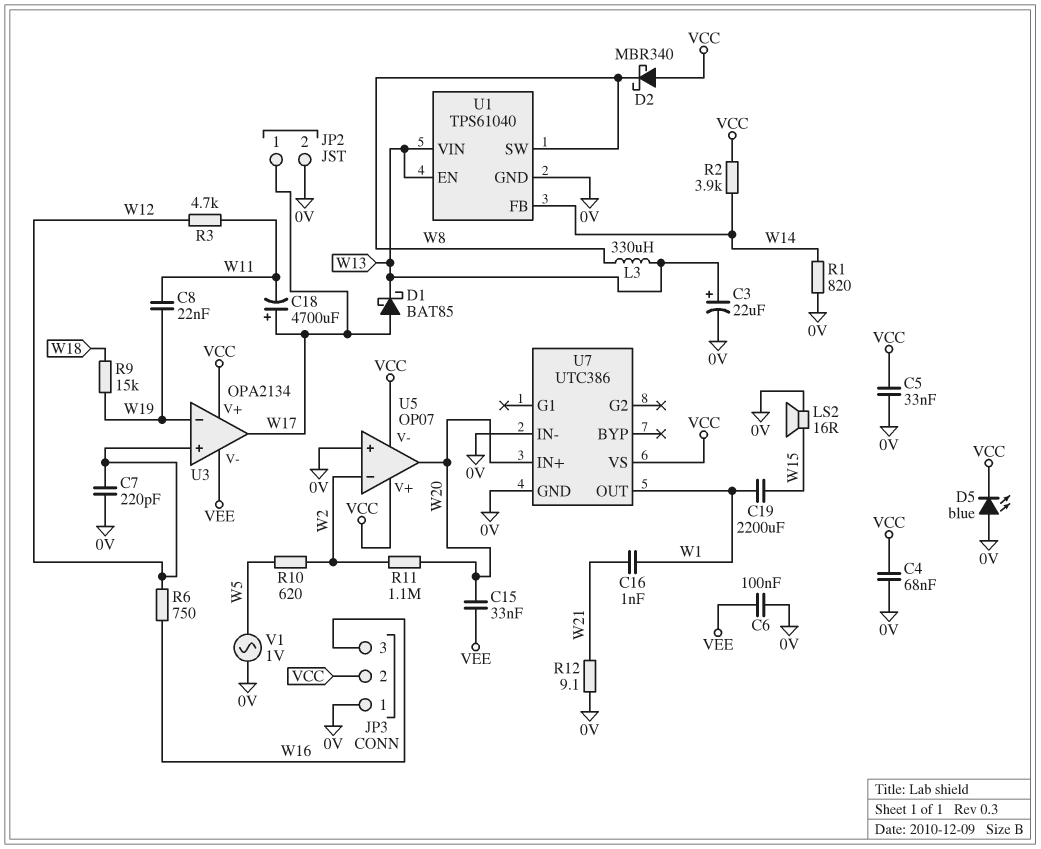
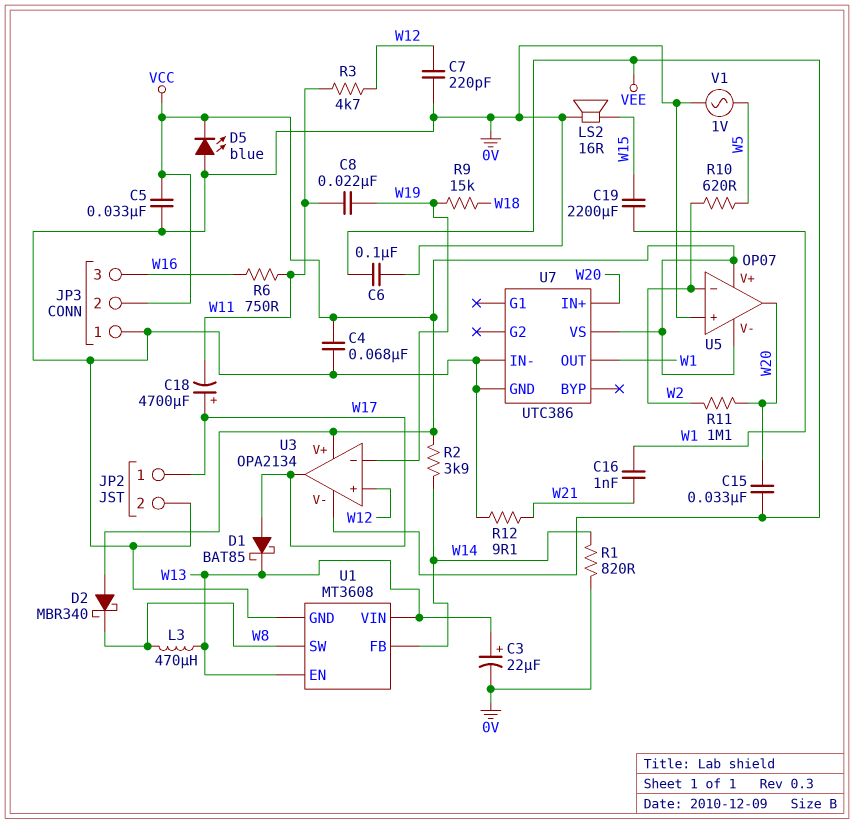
L3: 330uH (W8, W13) -> 470uH (W8, W13)
R6: 750 (W12, W16) -> 750 (W11, W16)
U1: TPS61040 -> MT3608

